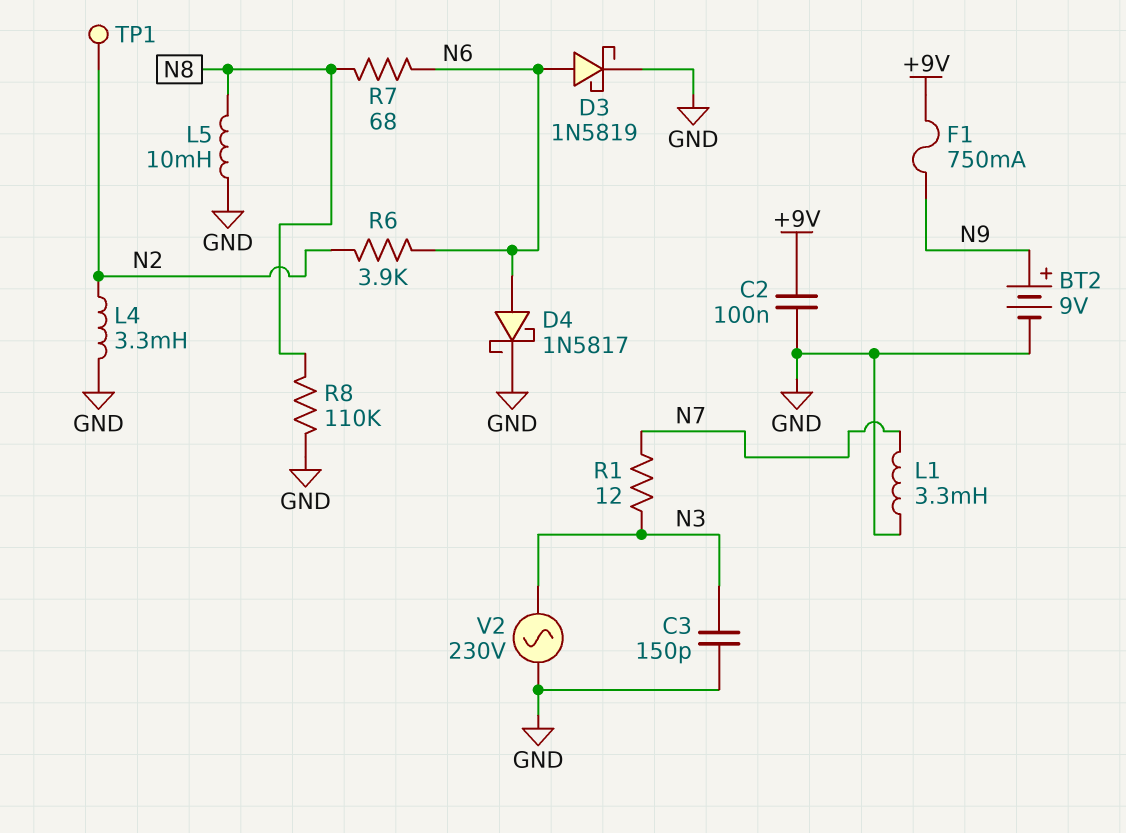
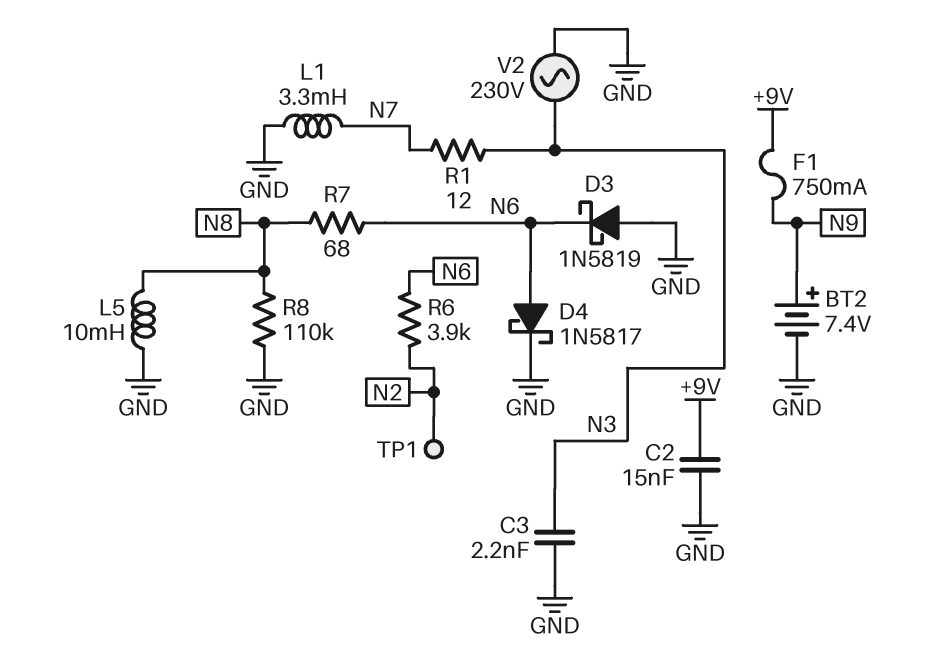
BT2: 9V (plus N9, minus GND) -> 7.4V (plus N9, minus GND)
C2: 100nF (+9V, GND) -> 15nF (+9V, GND)
C3: 150pF (GND, N3) -> 2.2nF (GND, N3)
D3: schottky 1N5819 (A N6, K GND) -> schottky 1N5819 (A GND, K N6)
L4: 3.3mH (GND, N2) -> none

